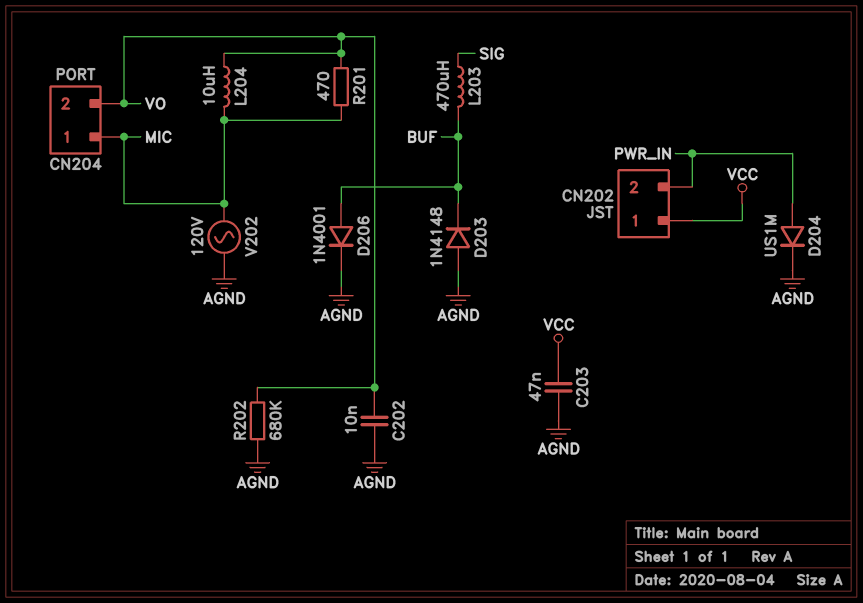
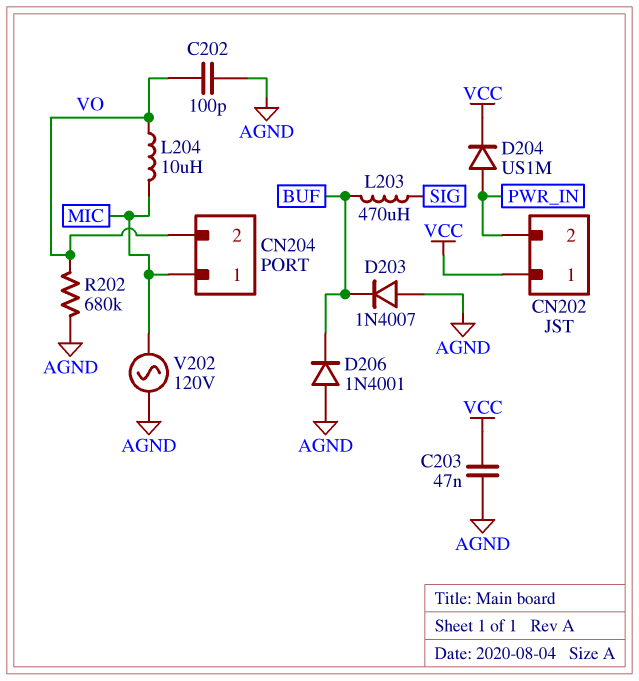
C202: 10nF (AGND, VO) -> 100pF (AGND, VO)
D203: diode 1N4148 (A AGND, K BUF) -> diode 1N4007 (A AGND, K BUF)
D204: diode US1M (A PWR_IN, K AGND) -> diode US1M (A PWR_IN, K VCC)
D206: diode 1N4001 (A BUF, K AGND) -> diode 1N4001 (A AGND, K BUF)
R201: 470 (MIC, VO) -> none

